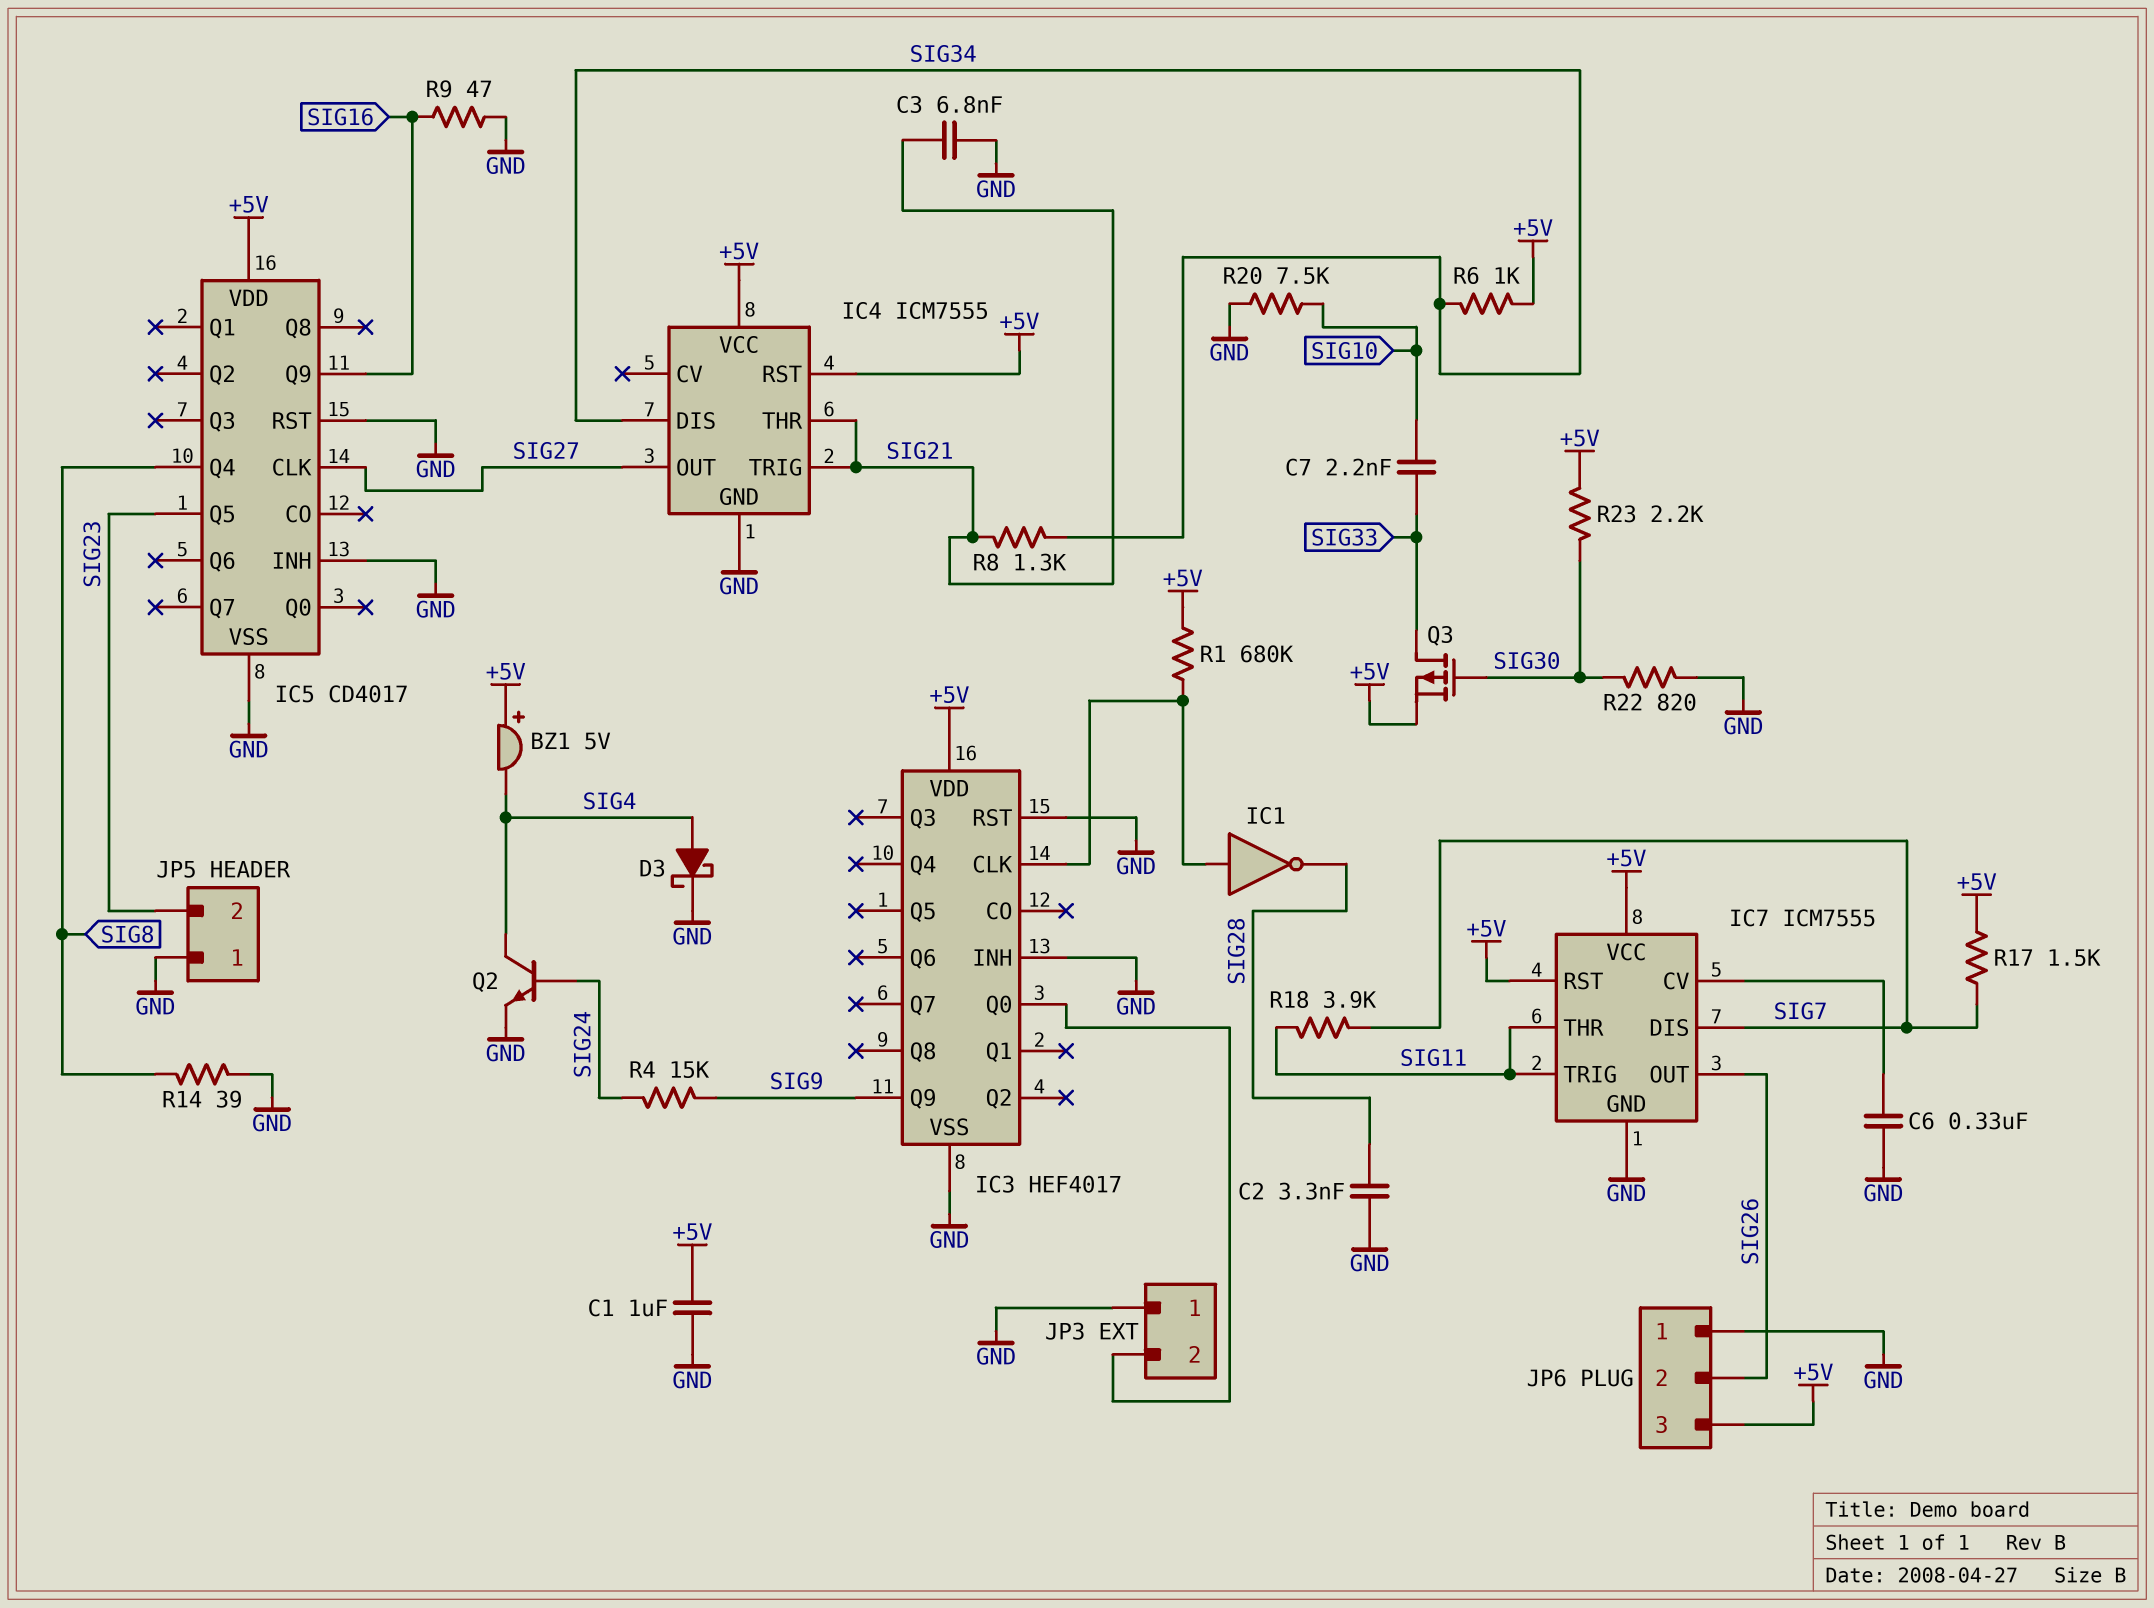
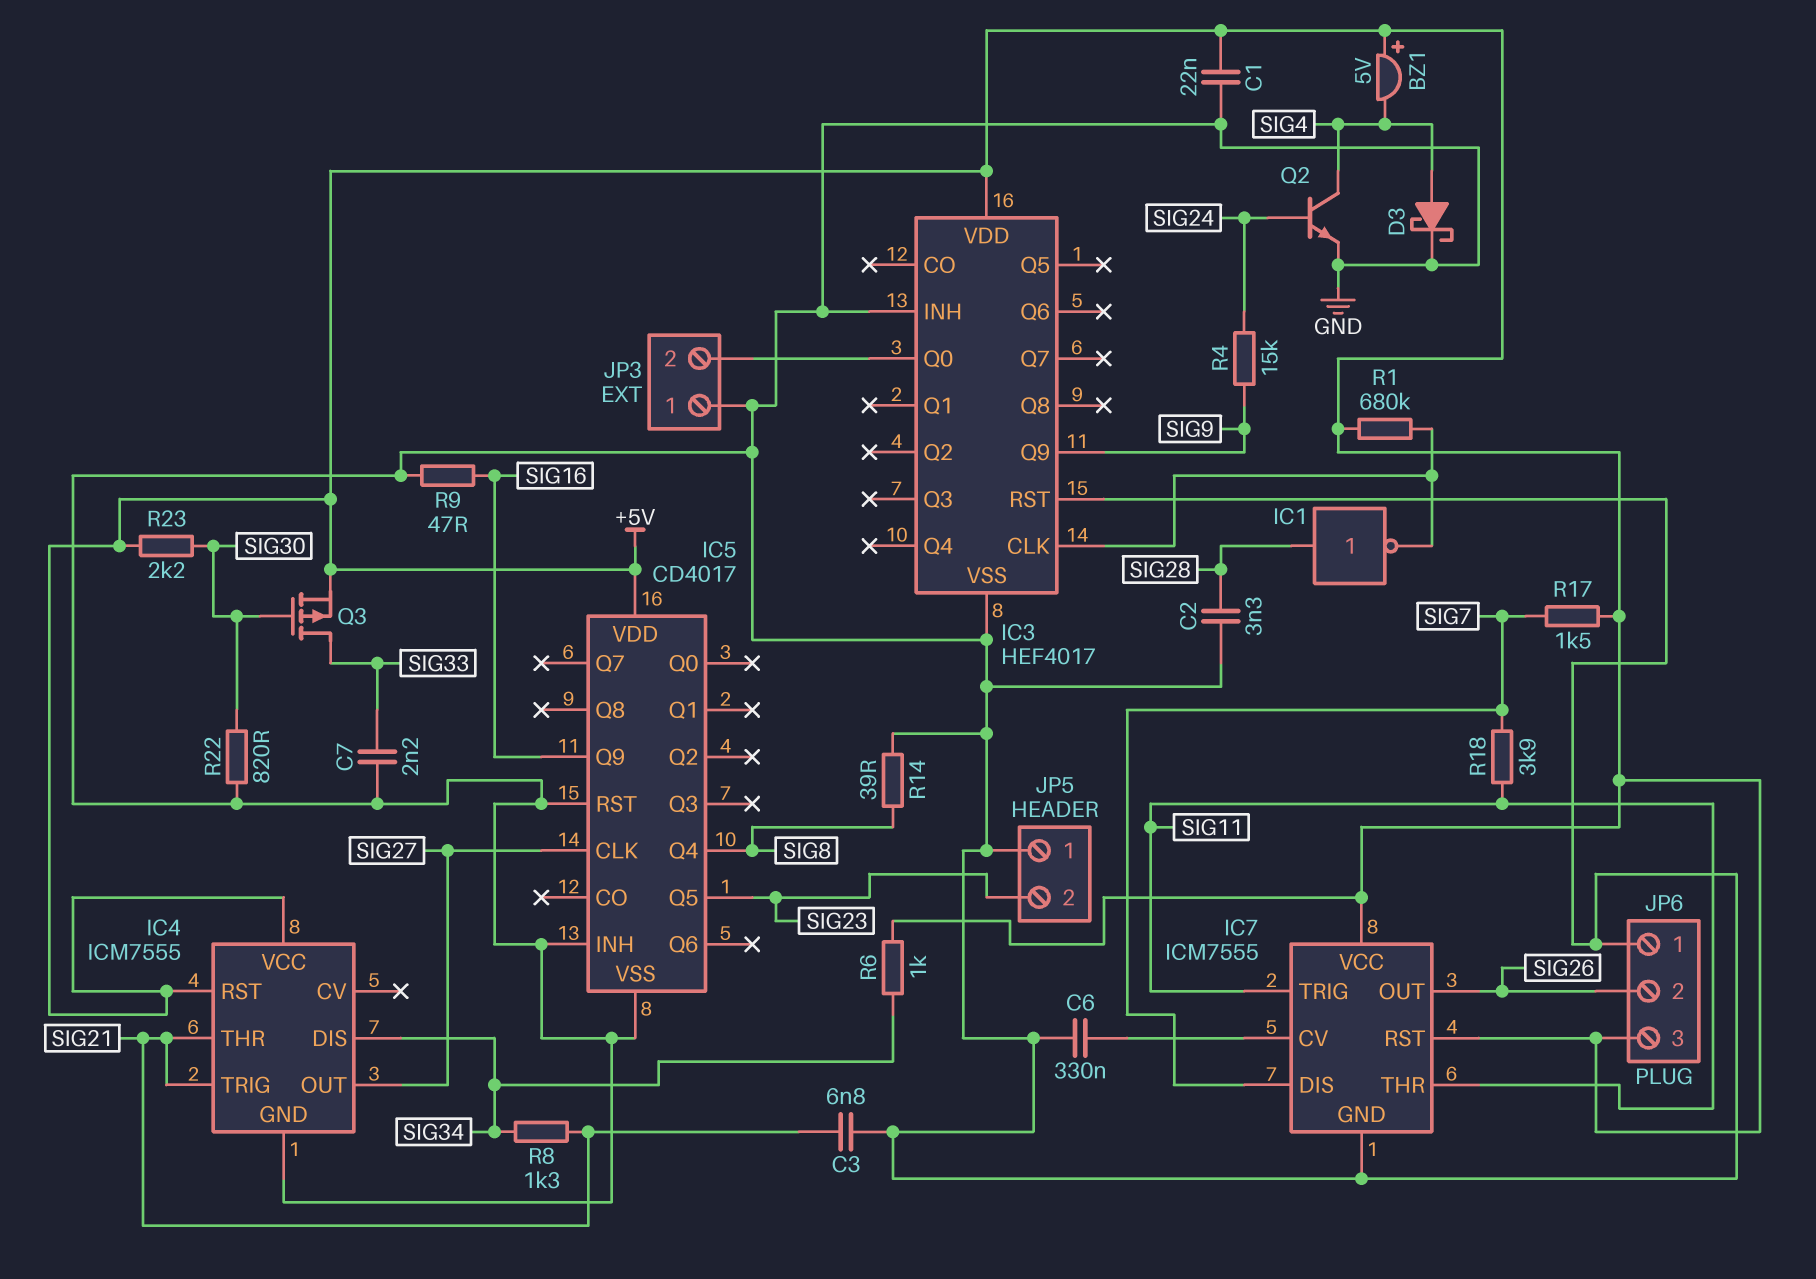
C1: 1uF (+5V, GND) -> 22nF (+5V, GND)
C7: 2.2nF (SIG10, SIG33) -> 2.2nF (GND, SIG33)
IC1: NOT (in IC3/CLK, out SIG28) -> NOT (in SIG28, out IC3/CLK)
R20: 7.5k (GND, SIG10) -> none

